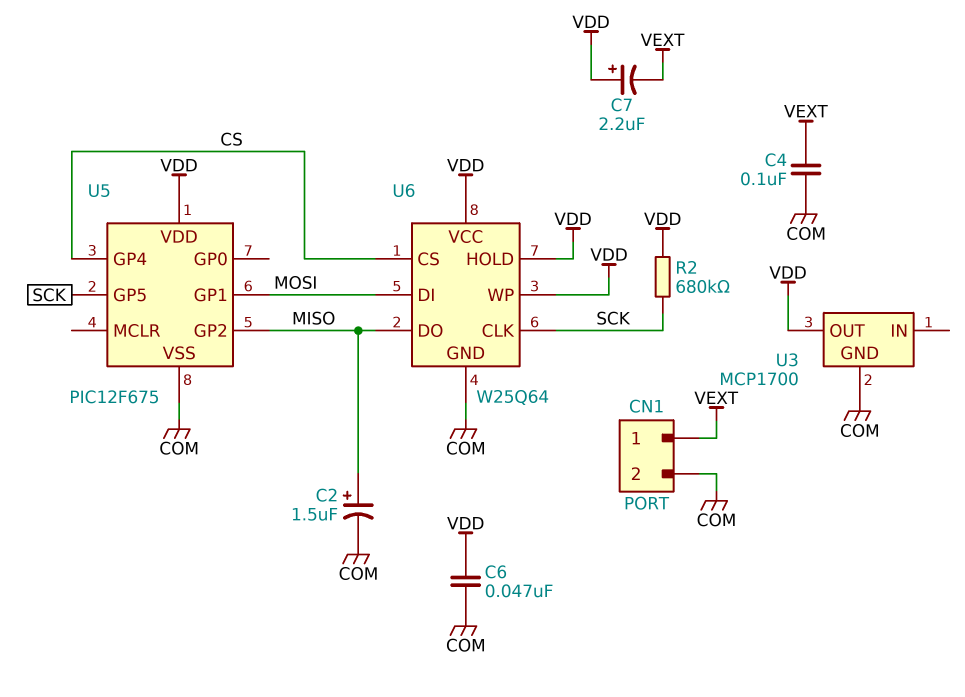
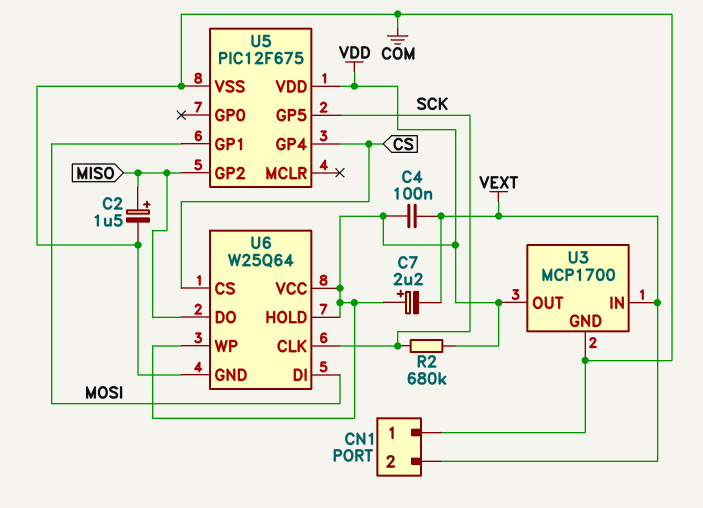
C4: 100nF (COM, VEXT) -> 100nF (VDD, VEXT)
C6: 47nF (COM, VDD) -> none
CN1 pin 1: VEXT -> COM
CN1 pin 2: COM -> VEXT
U3 pin IN: none -> VEXT

